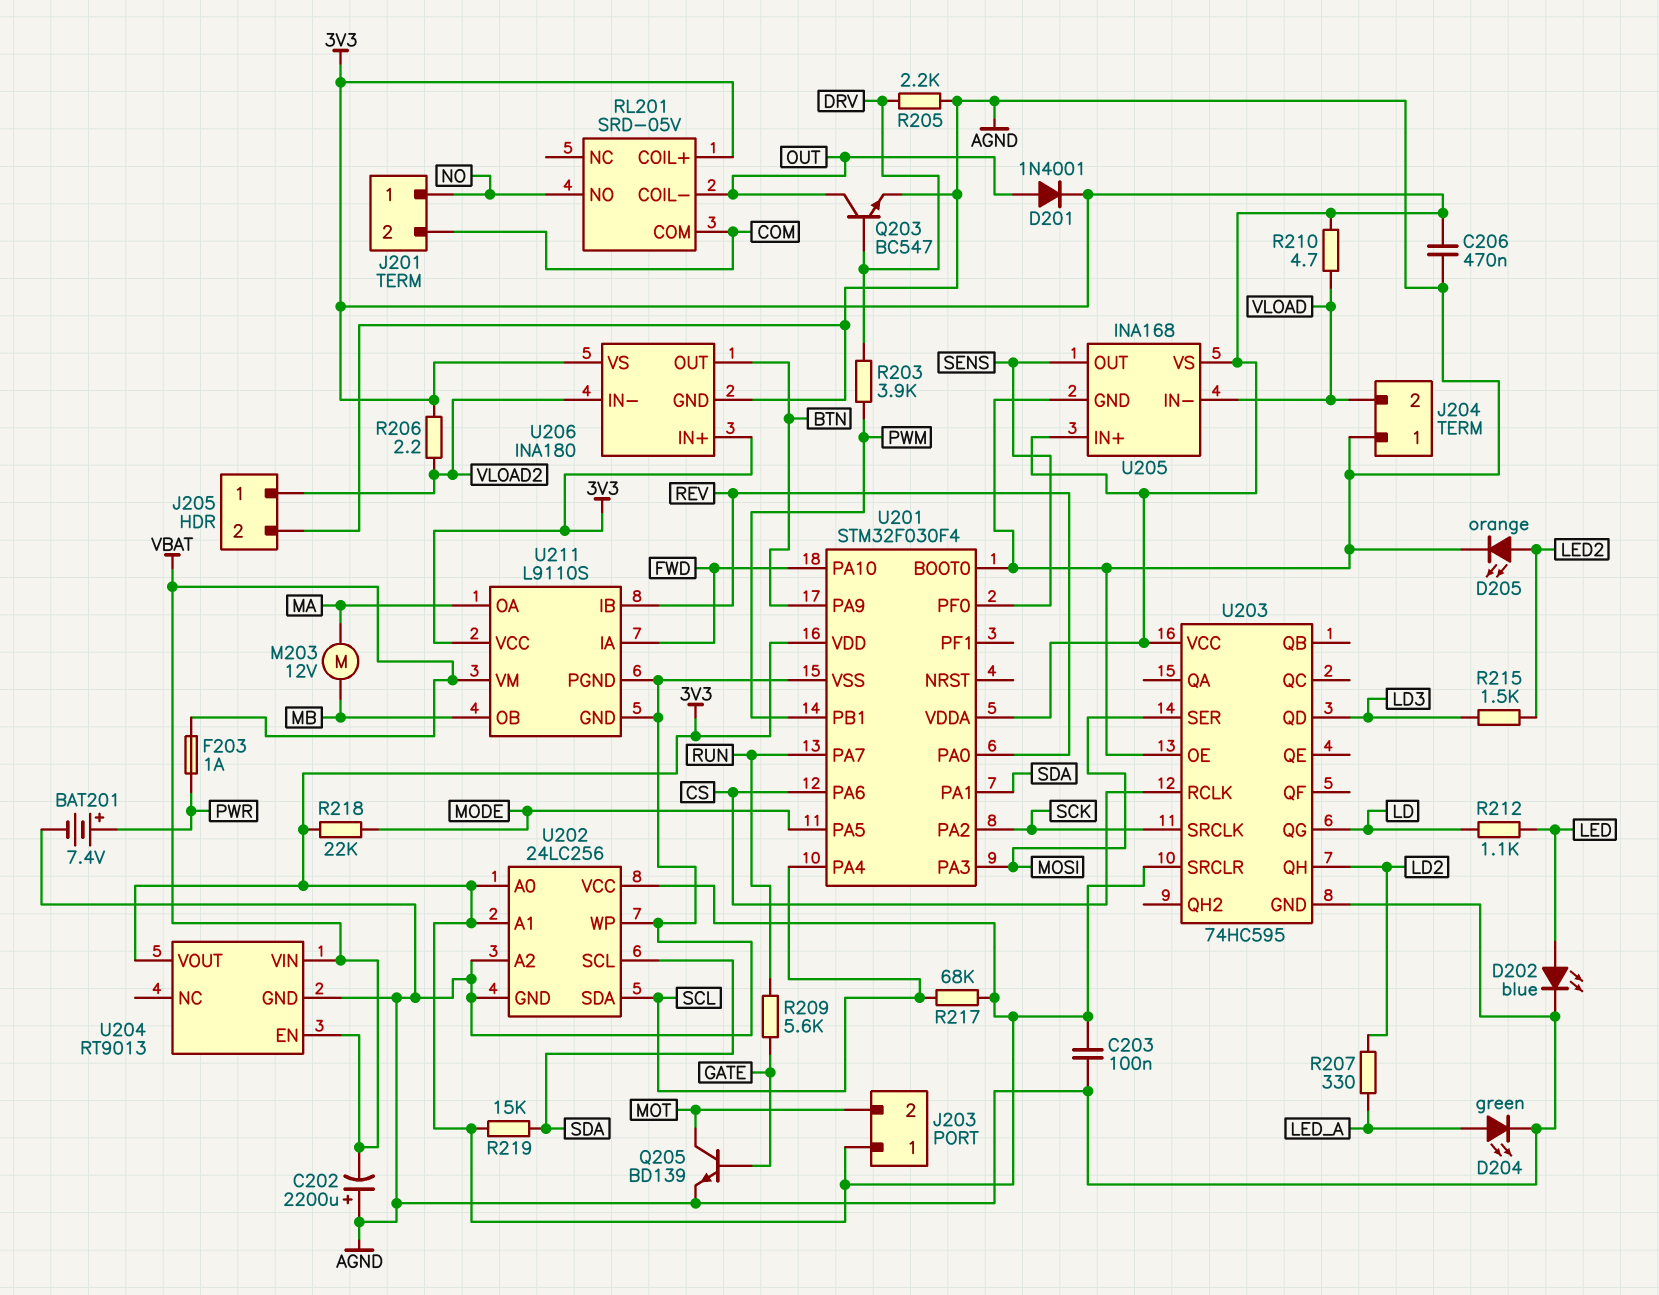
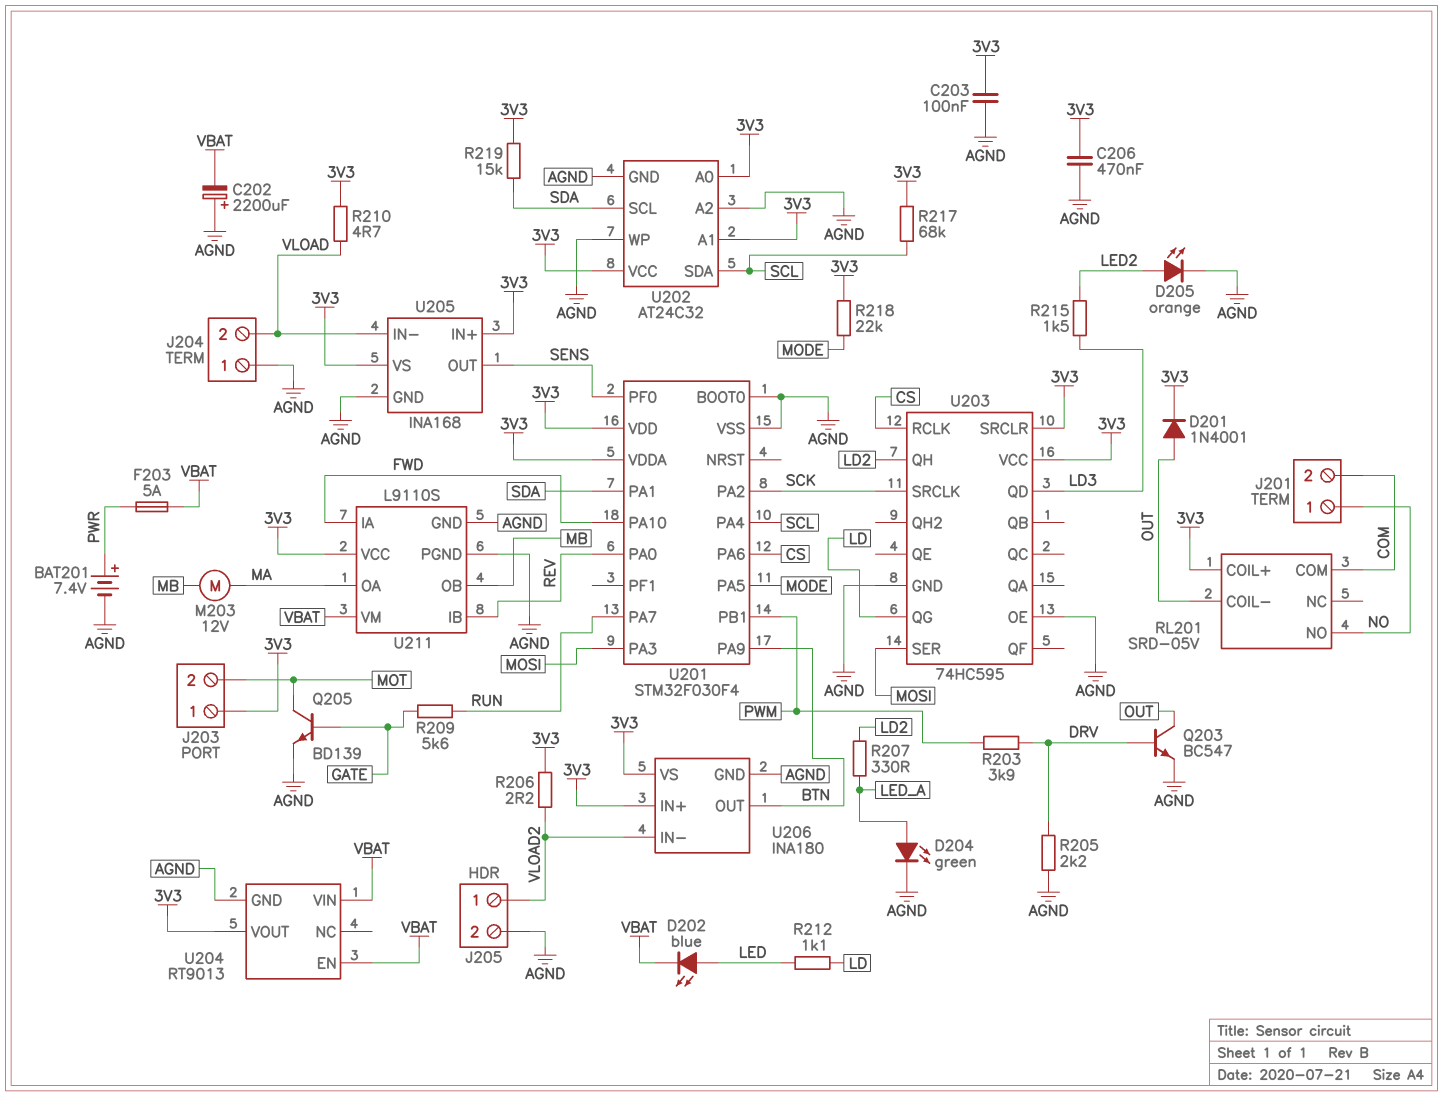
D202: LED blue (A LED, K AGND) -> LED blue (A LED, K VBAT)
F203: 1A (PWR, VBAT) -> 5A (PWR, VBAT)
U202: 24LC256 -> AT24C32

